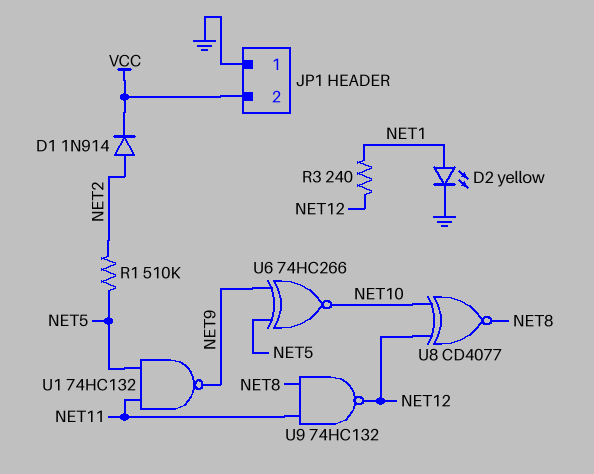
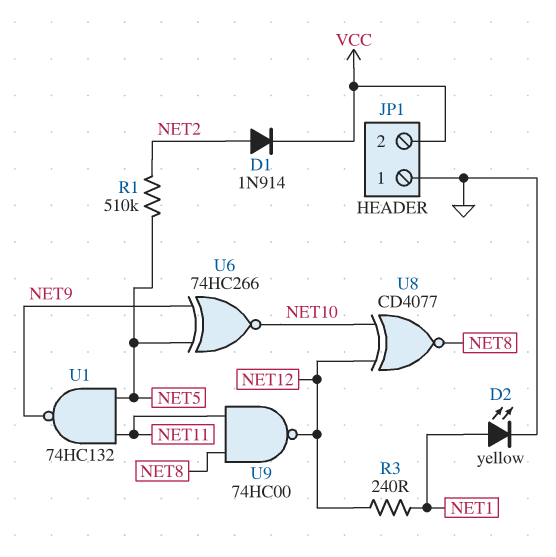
U9: NAND 74HC132 (in NET8, in NET11, out NET12) -> NAND 74HC00 (in NET8, in NET11, out NET12)

